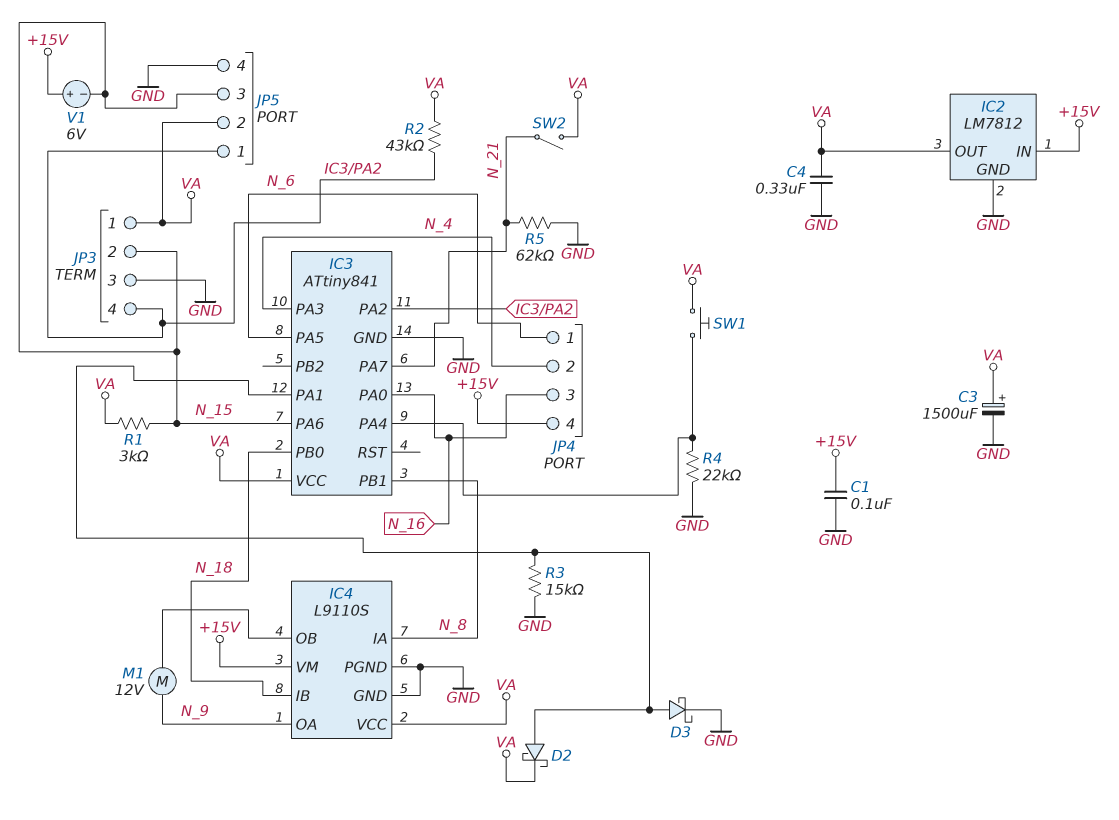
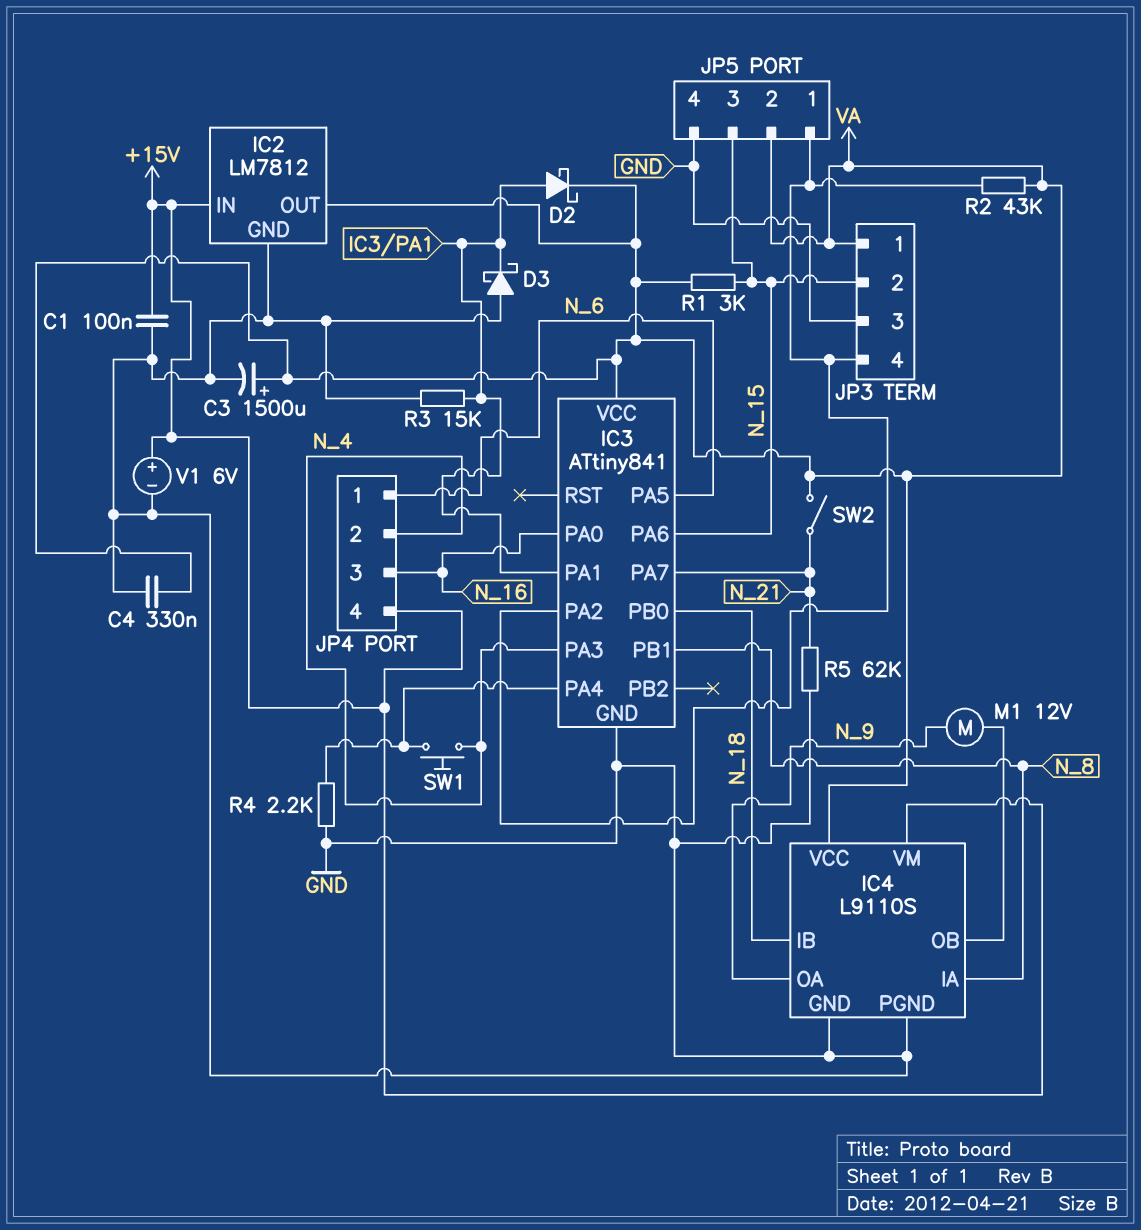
D3: schottky (A IC3/PA1, K GND) -> schottky (A GND, K IC3/PA1)
R4: 22k (GND, IC3/PA4) -> 2.2k (GND, IC3/PA4)
SW1: button (IC3/PA4, VA) -> button (IC3/PA4, N_4)
V1: 6V (plus +15V, minus N_15) -> 6V (plus +15V, minus GND)

